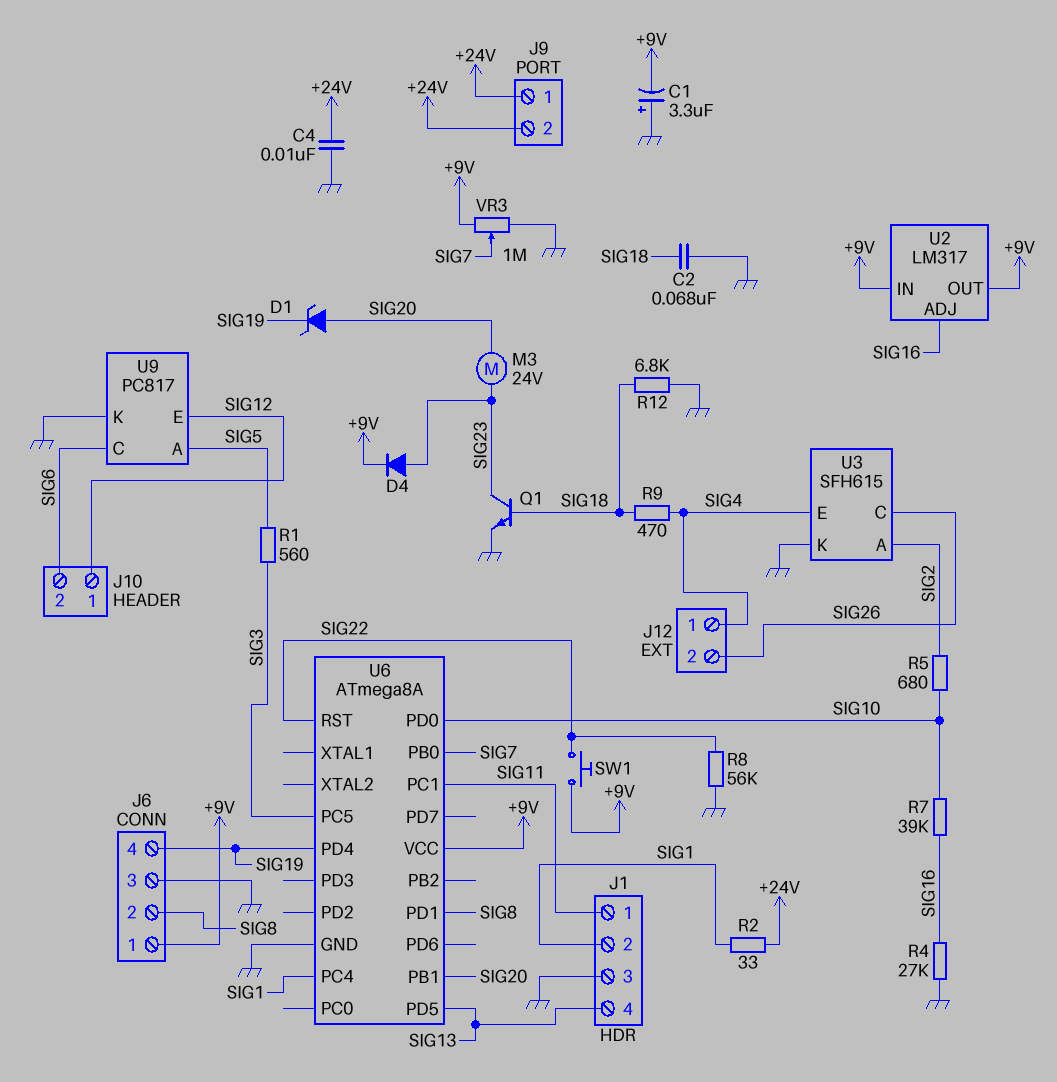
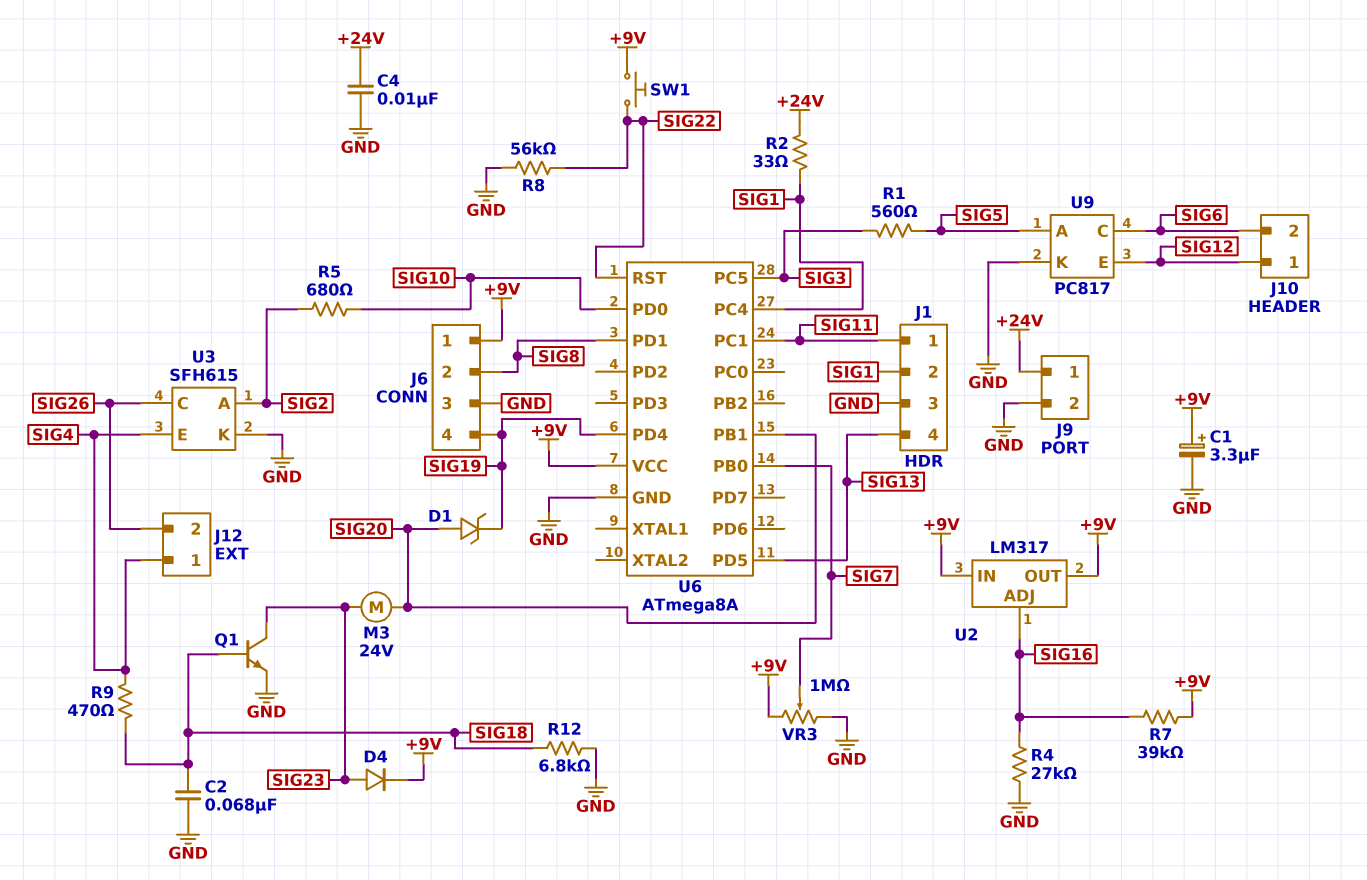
C1: 3.3uF (plus GND, minus +9V) -> 3.3uF (plus +9V, minus GND)
J9 pin 2: +24V -> GND
R7: 39k (SIG10, SIG16) -> 39k (+9V, SIG16)

